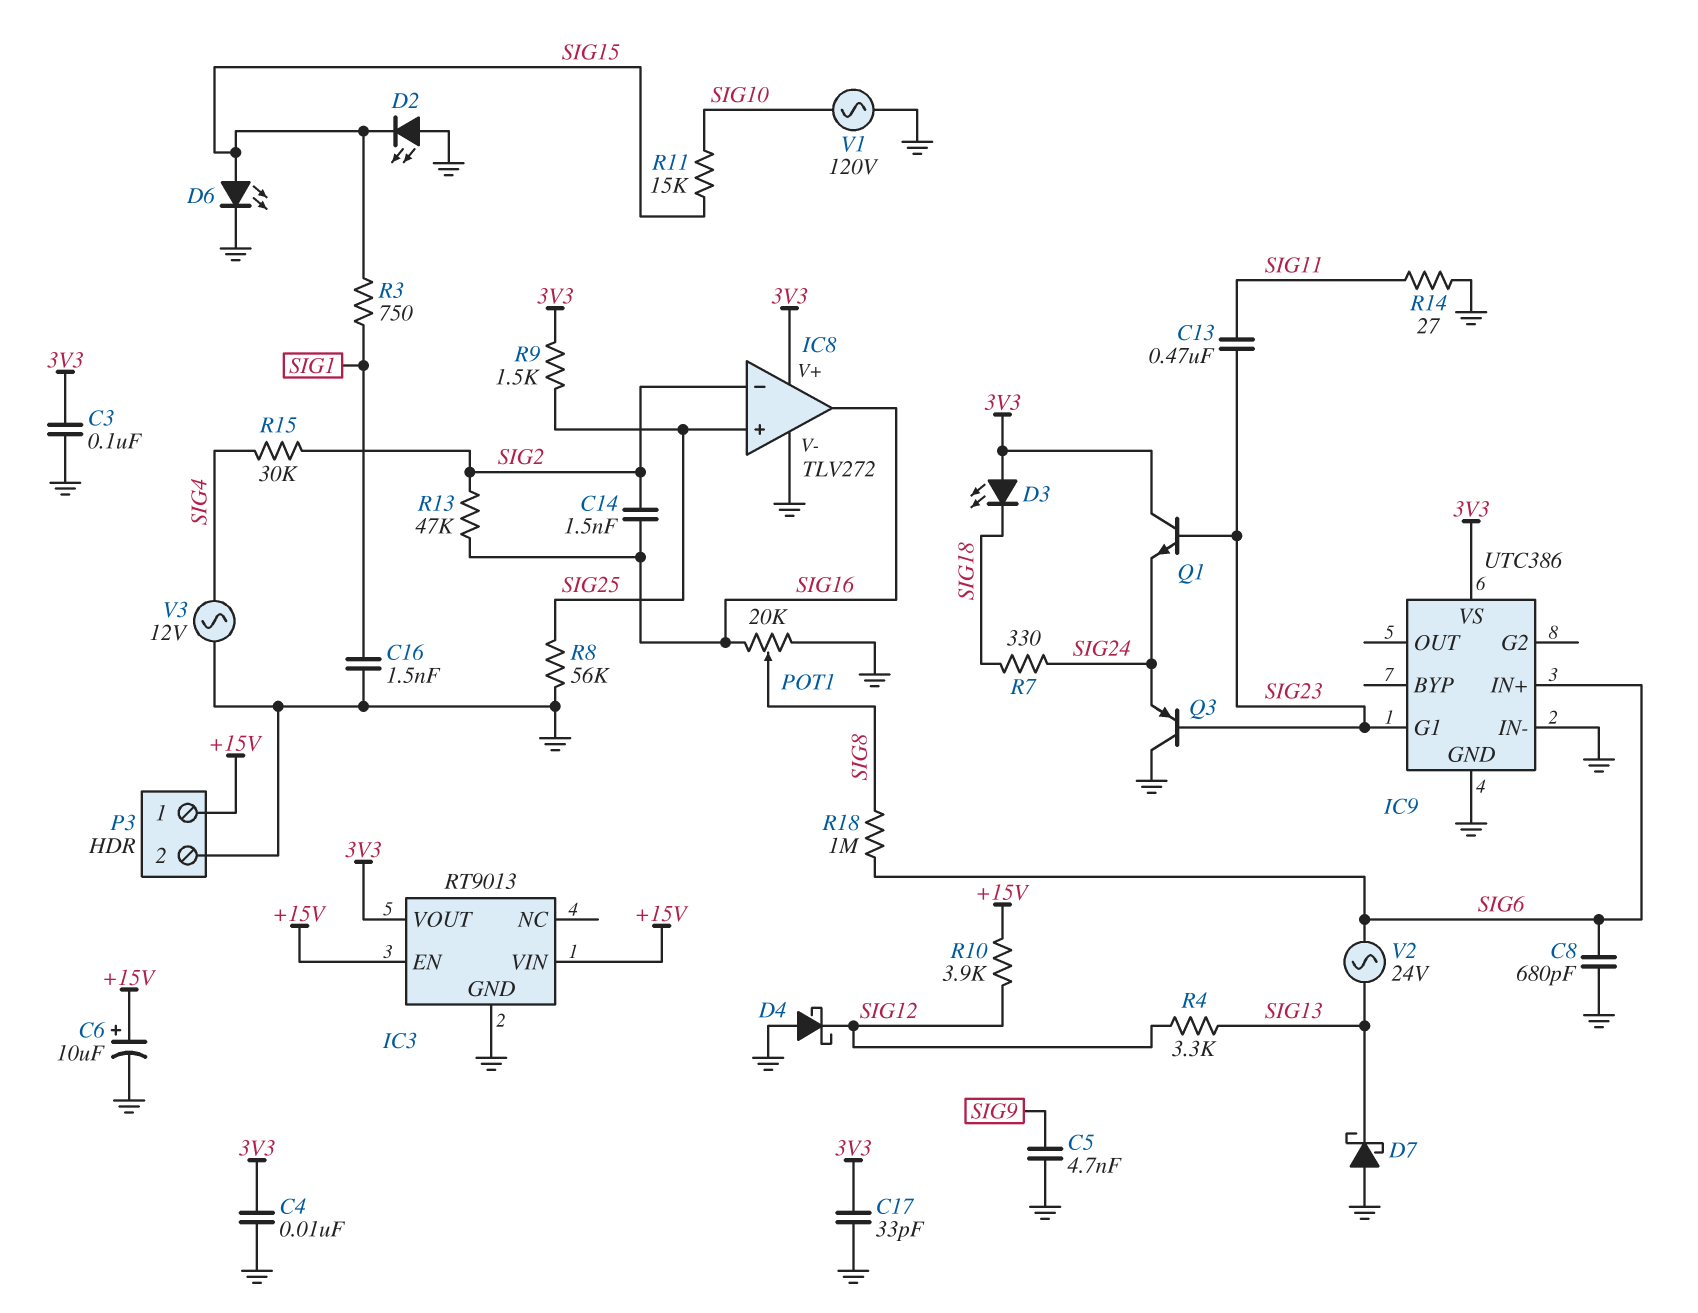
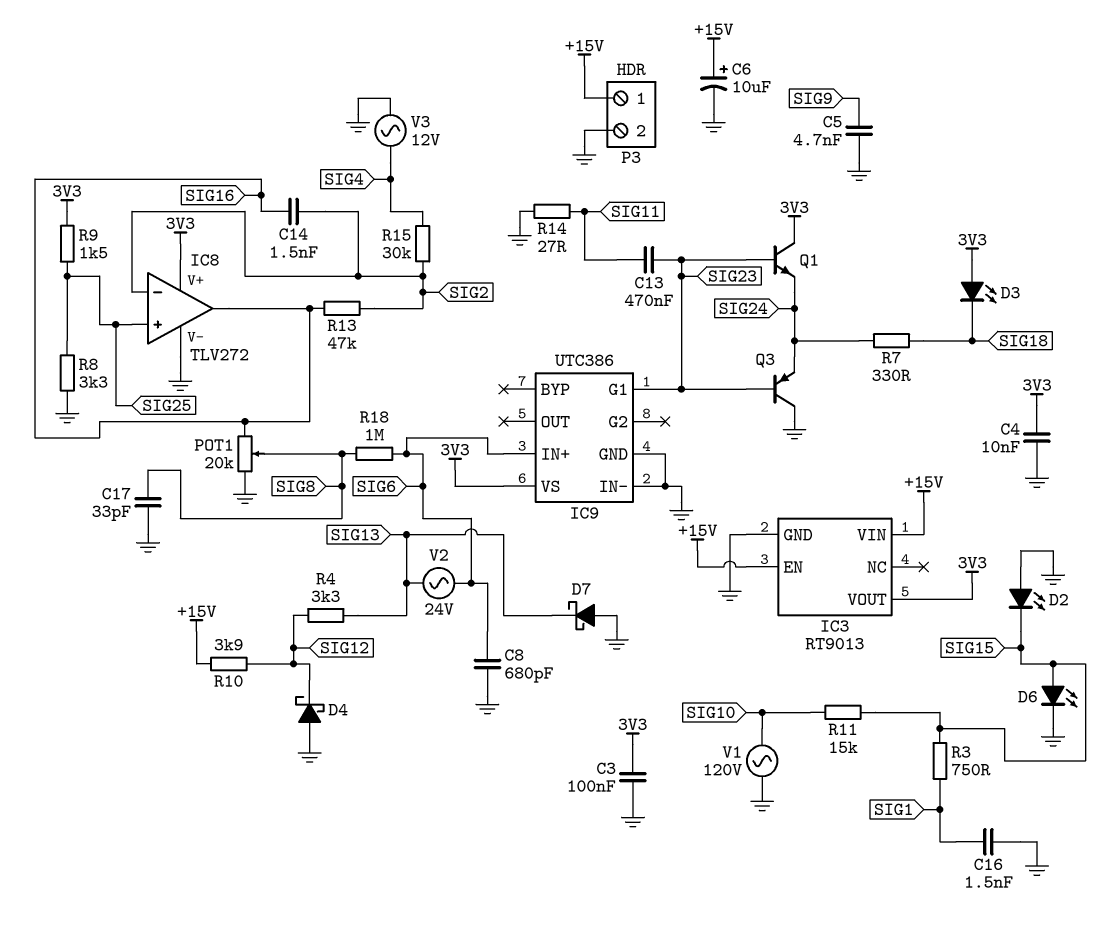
C17: 33pF (3V3, GND) -> 33pF (GND, SIG8)
R8: 56k (GND, SIG25) -> 3.3k (GND, SIG25)

